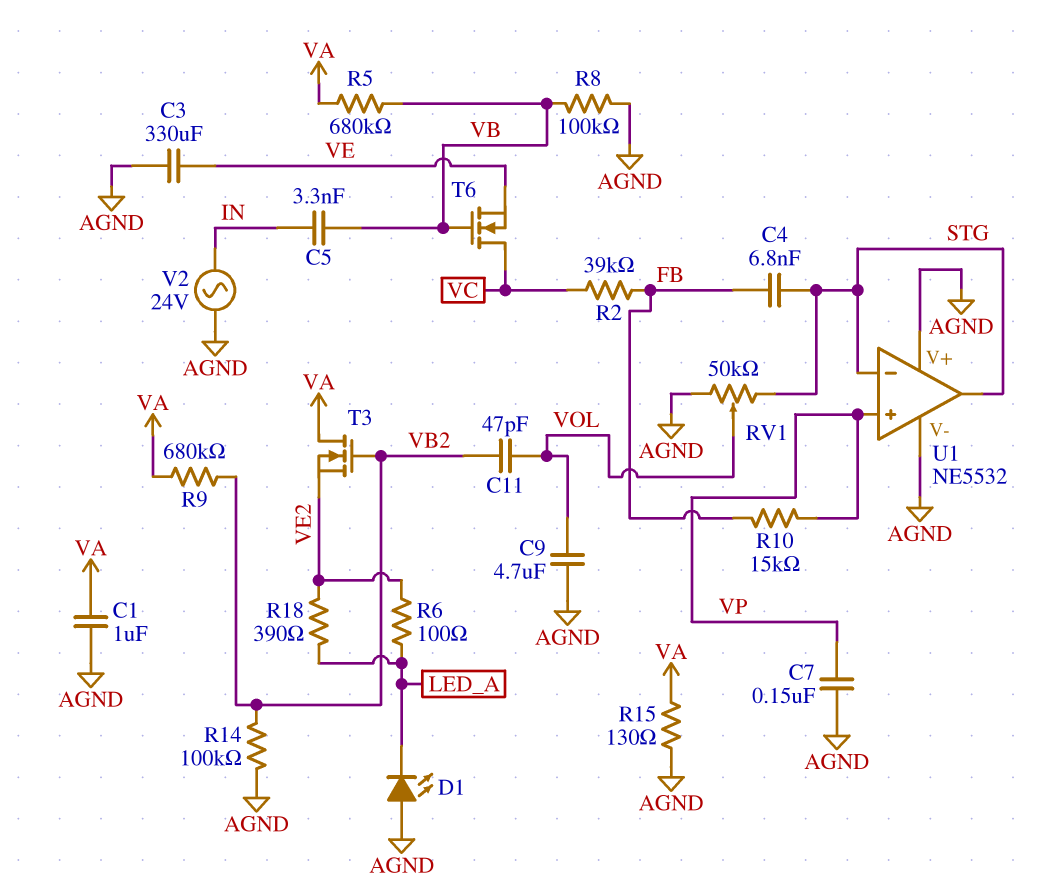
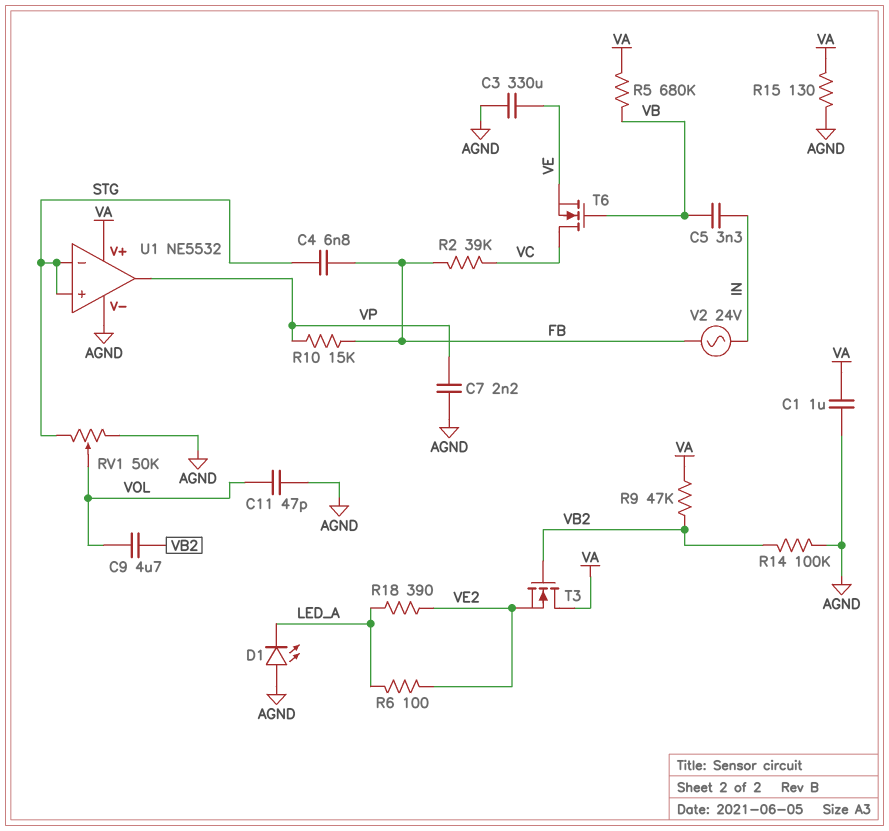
C7: 150nF (AGND, VP) -> 2.2nF (AGND, VP)
C9: 4.7uF (AGND, VOL) -> 4.7uF (VB2, VOL)
C11: 47pF (VB2, VOL) -> 47pF (AGND, VOL)
R8: 100k (AGND, VB) -> none
R9: 680k (VA, VB2) -> 47k (VA, VB2)
U1 pin V+: AGND -> VA
U1 pin in+: VP -> STG
U1 pin out: STG -> VP
V2: AC 24V (AGND, IN) -> AC 24V (FB, IN)

